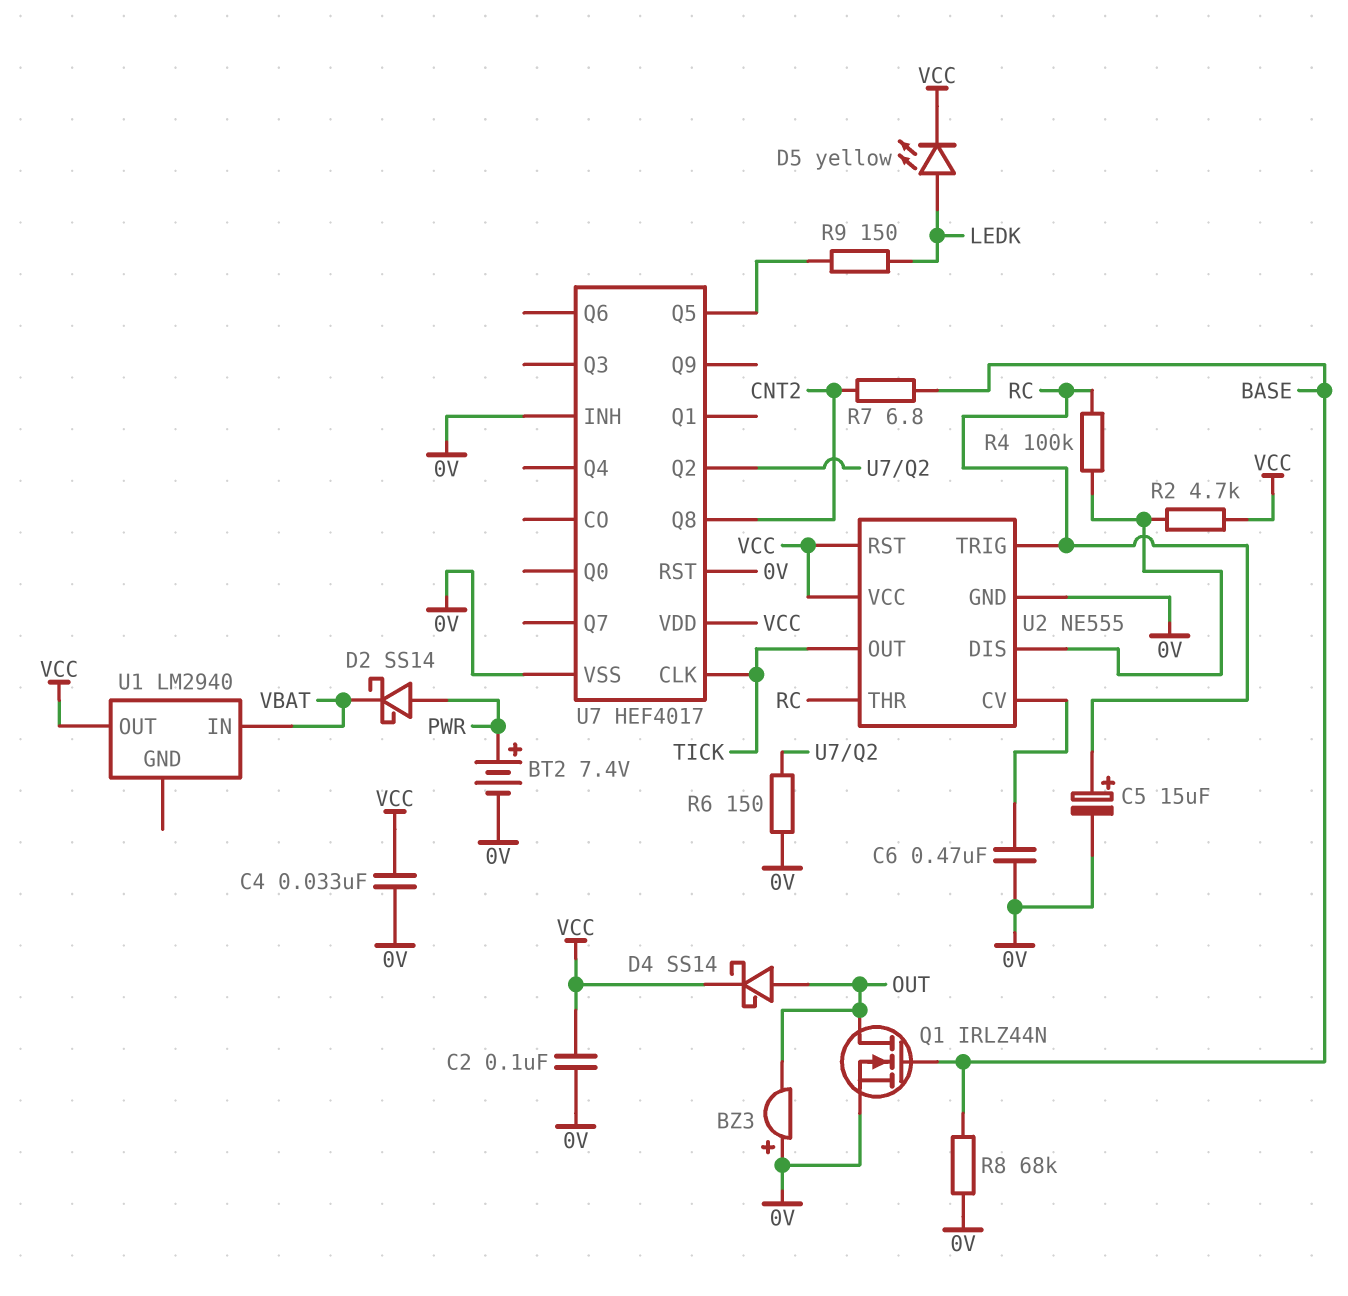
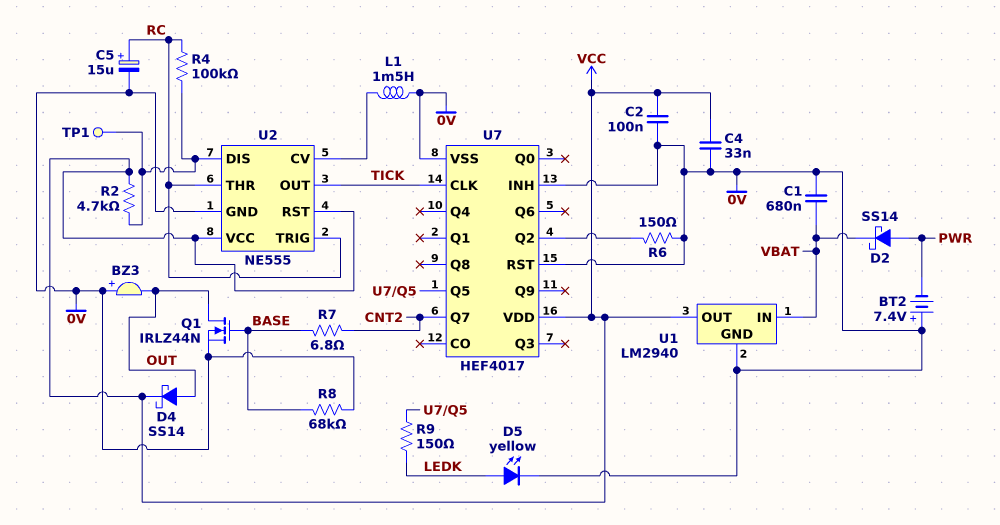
BT2: 7.4V (plus PWR, minus 0V) -> 7.4V (plus 0V, minus PWR)
C1: none -> 680nF (0V, VBAT)
C6: 470nF (0V, U2/CV) -> none
D5: LED yellow (A LEDK, K VCC) -> LED yellow (A LEDK, K 0V)
L1: none -> 1.5mH (0V, U2/CV)
TP1: none -> test point (U2/DIS)
U1 pin GND: none -> 0V
U7 pin Q7: none -> CNT2
U7 pin Q8: CNT2 -> none

